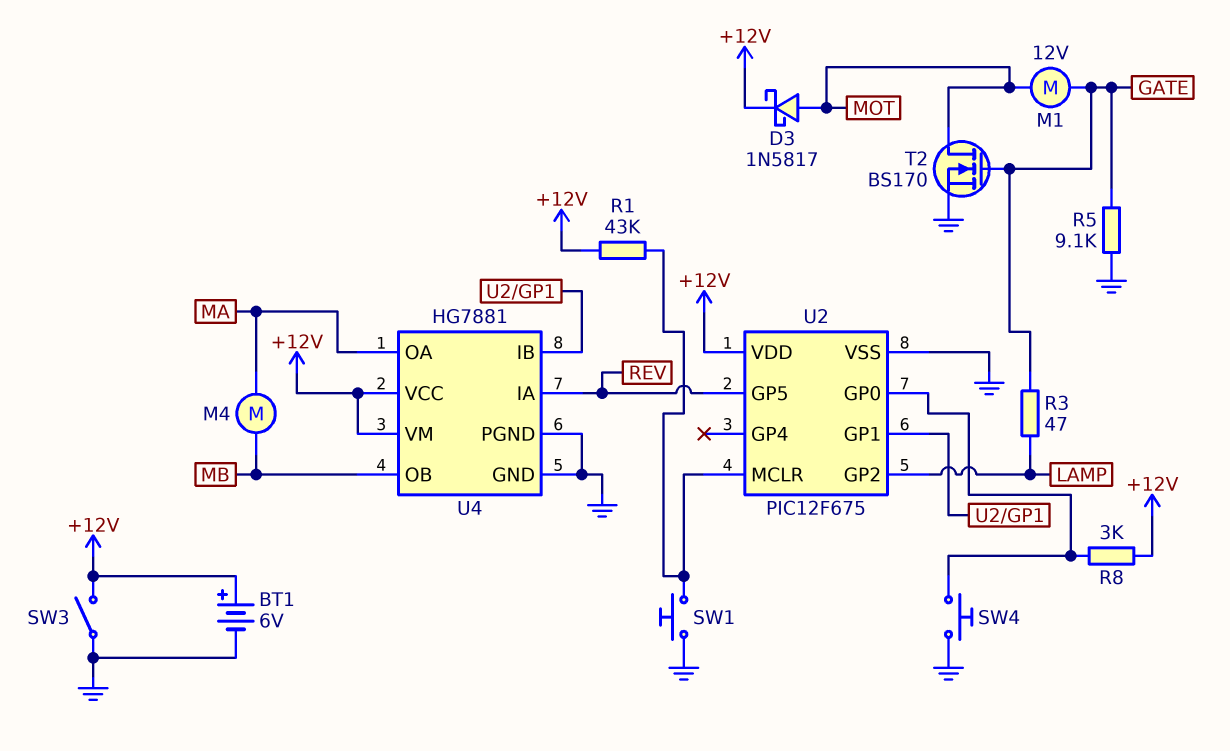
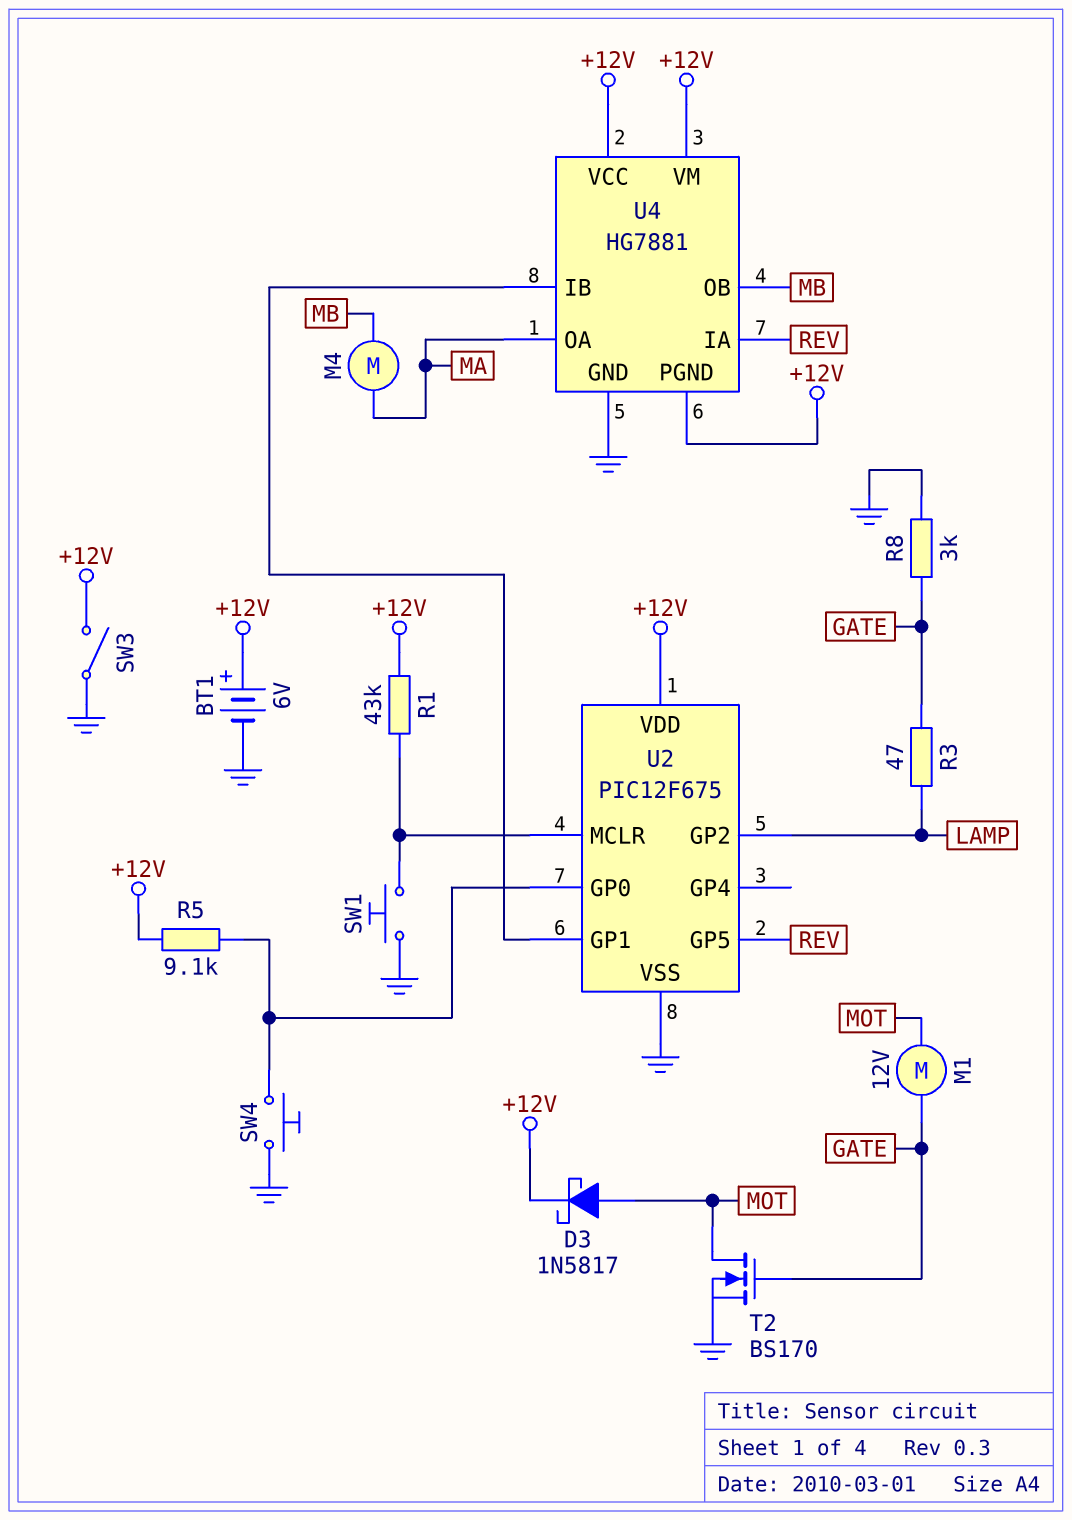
R5: 9.1k (GATE, GND) -> 9.1k (+12V, U2/GP0)
R8: 3k (+12V, U2/GP0) -> 3k (GATE, GND)
U4 pin PGND: GND -> +12V

